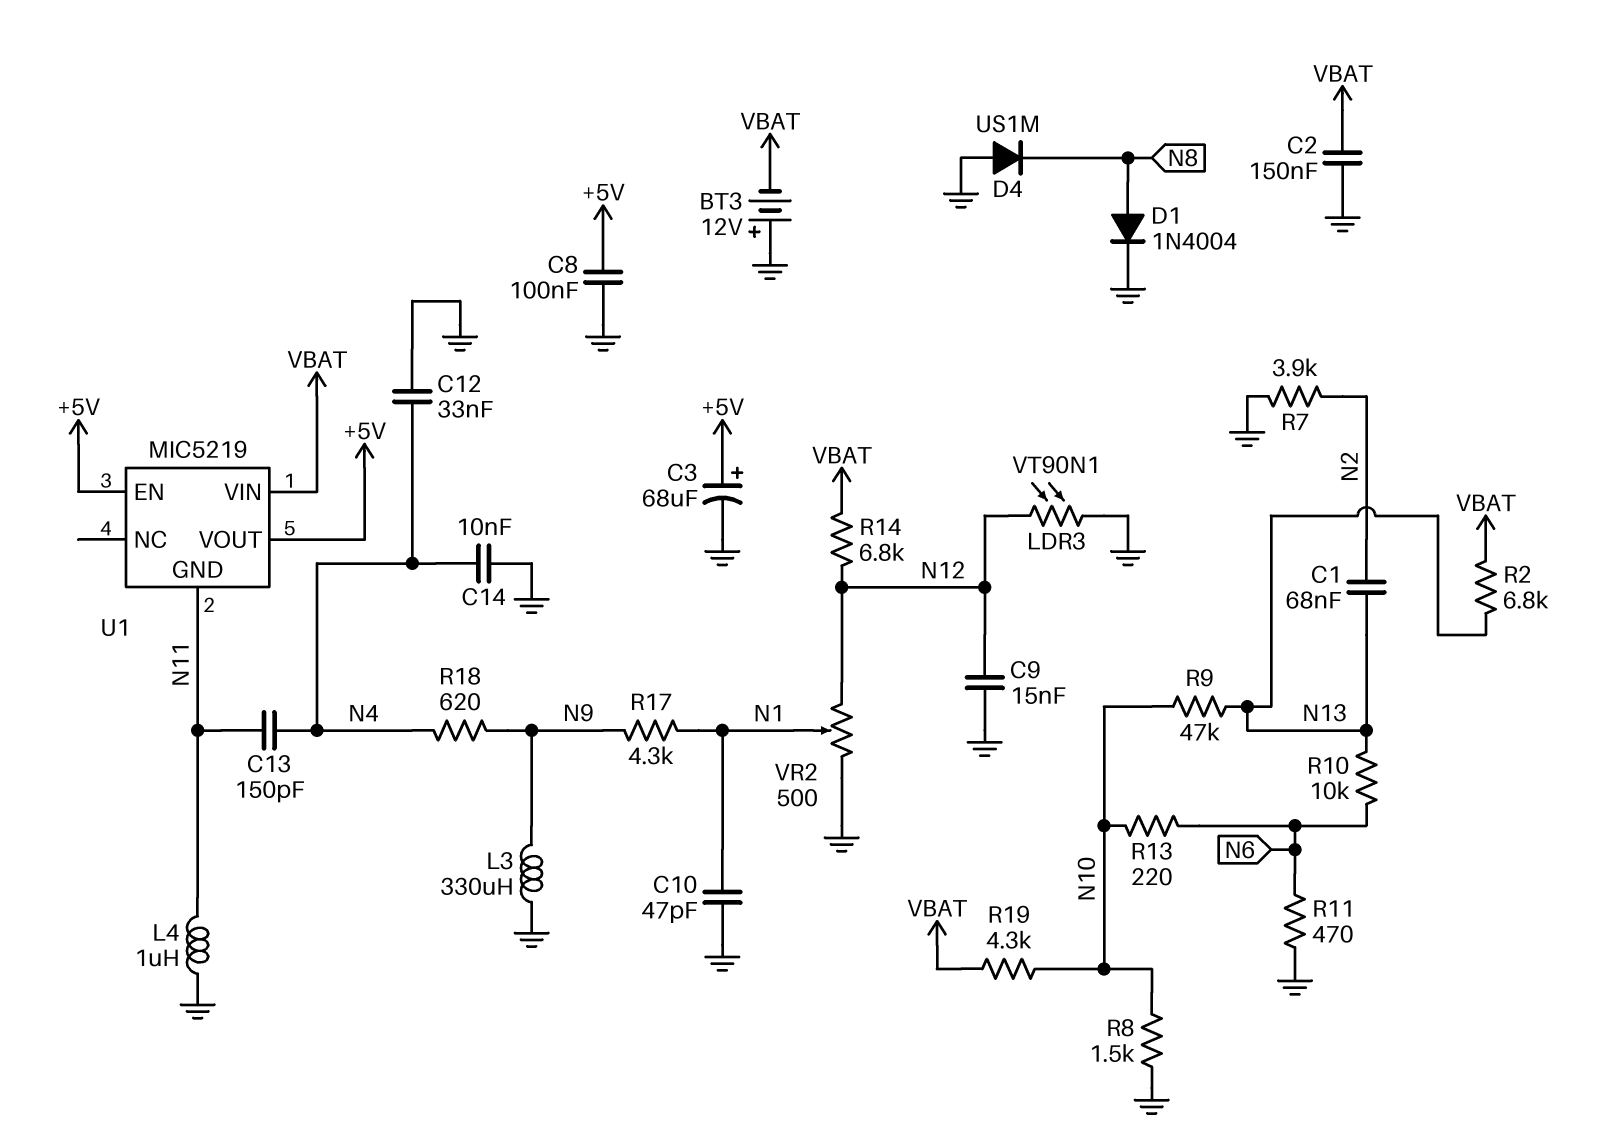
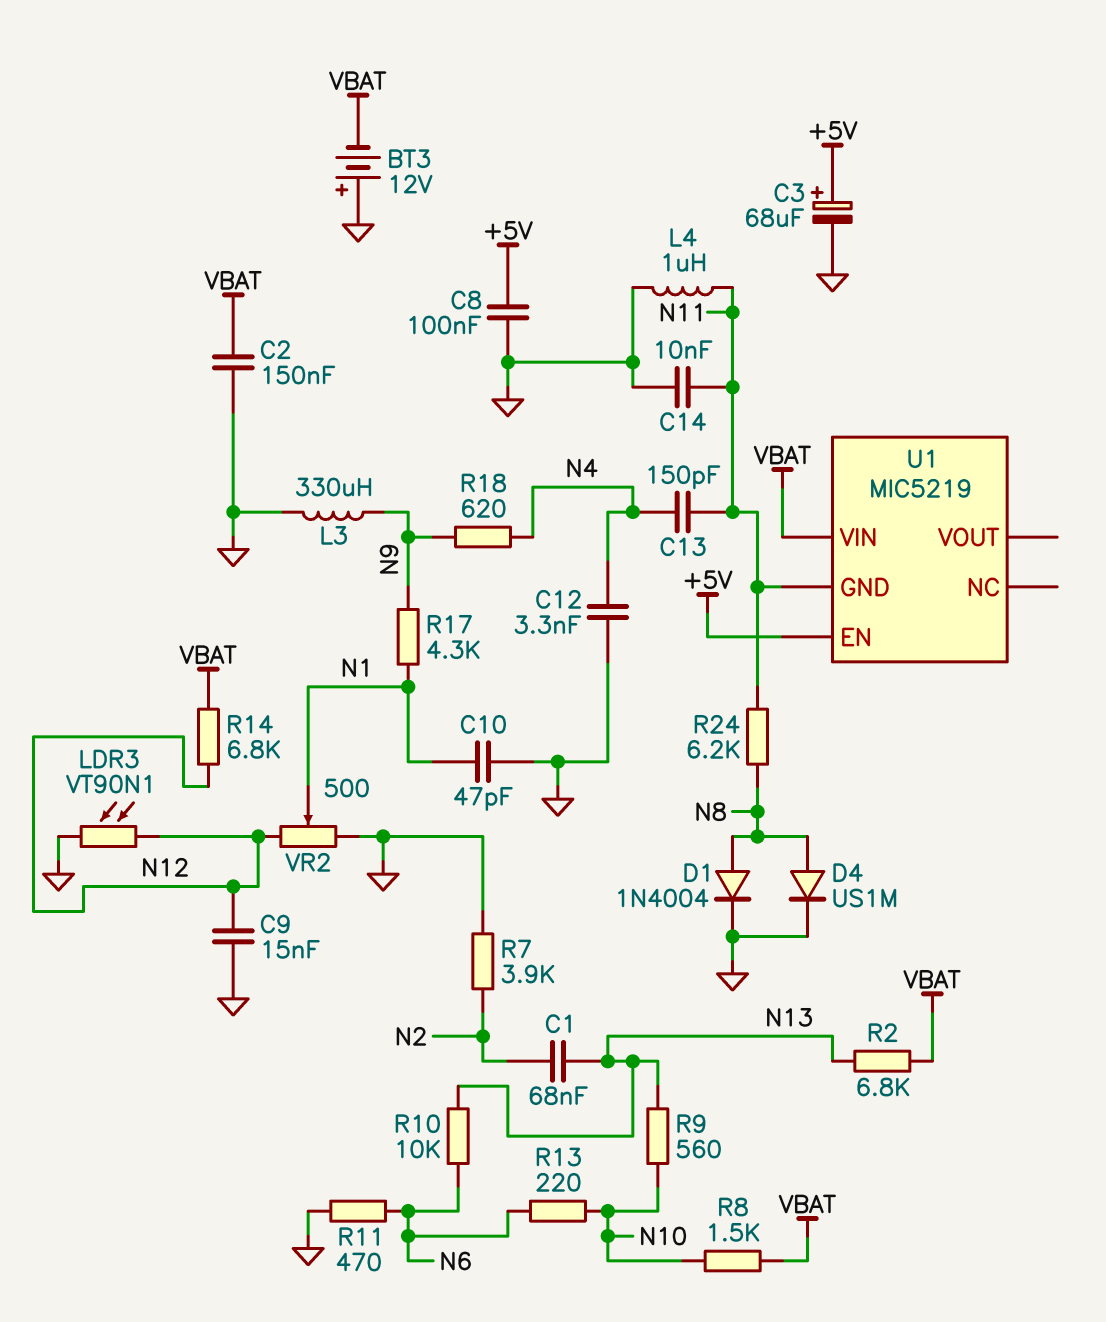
C12: 33nF (GND, N4) -> 3.3nF (GND, N4)
C14: 10nF (GND, N4) -> 10nF (GND, N11)
D4: diode US1M (A GND, K N8) -> diode US1M (A N8, K GND)
R8: 1.5k (GND, N10) -> 1.5k (N10, VBAT)
R9: 47k (N10, N13) -> 560 (N10, N13)
R19: 4.3k (N10, VBAT) -> none
R24: none -> 6.2k (N8, N11)
U1 pin VOUT: +5V -> none

